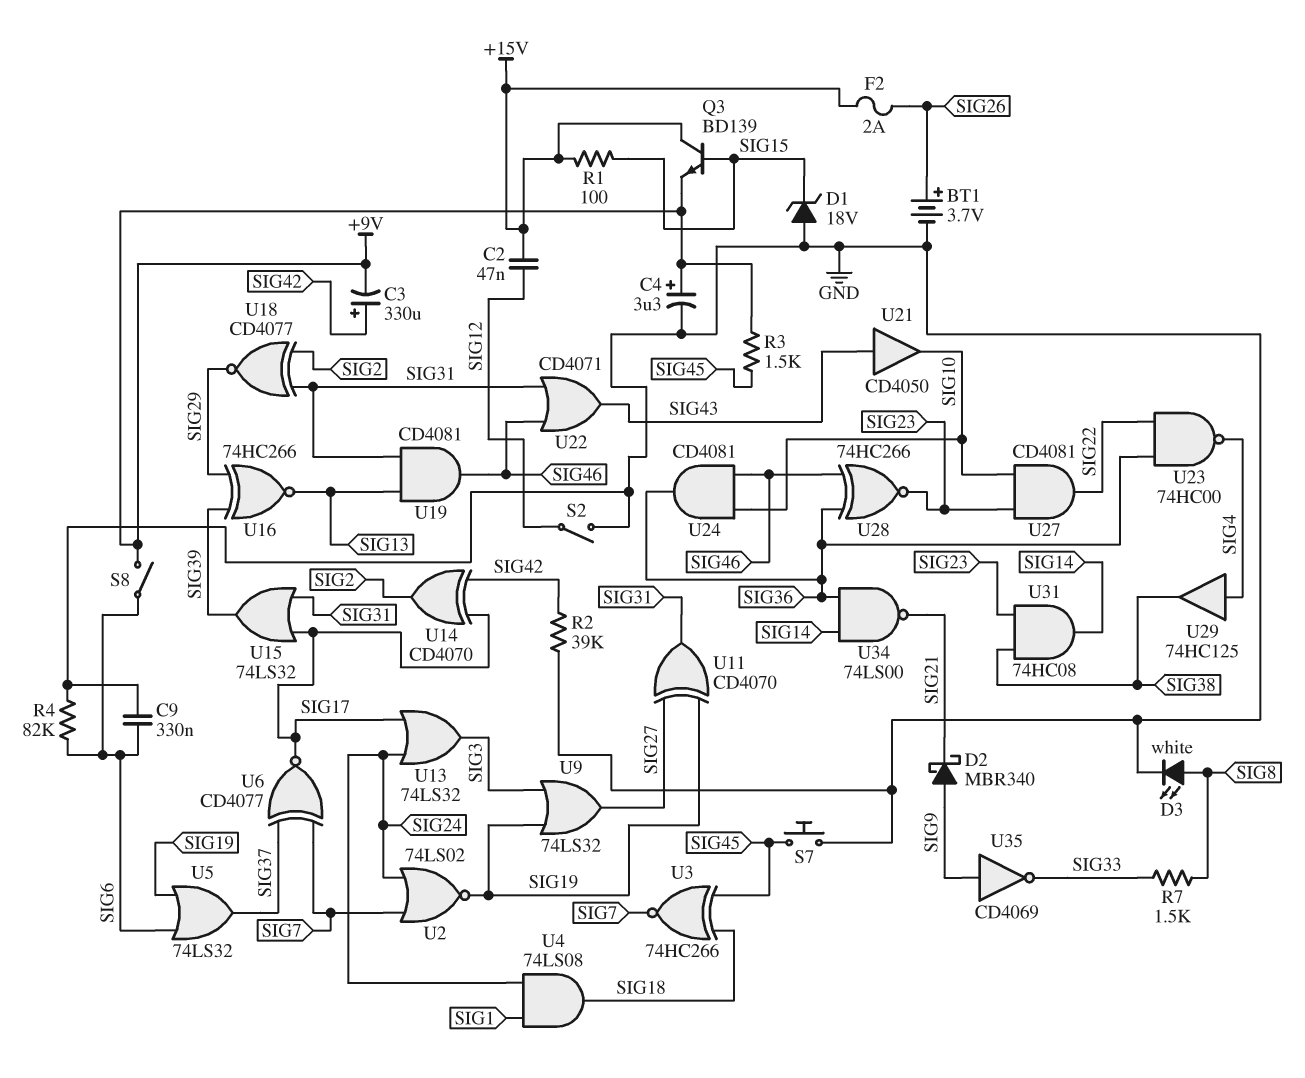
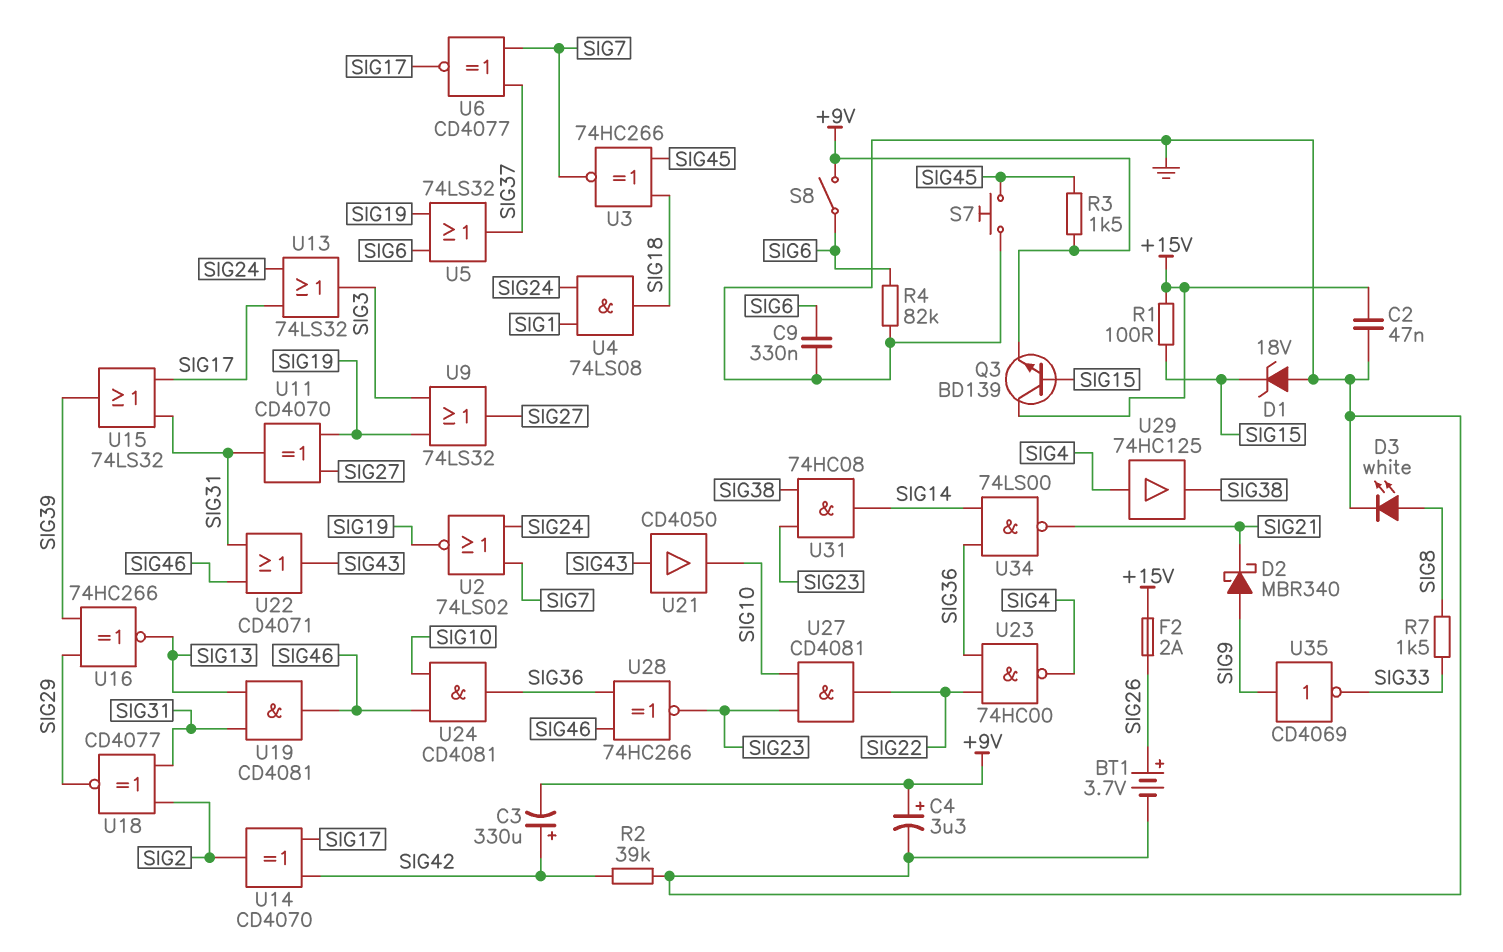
C2: 47nF (+15V, SIG12) -> 47nF (+15V, GND)
S2: switch (GND, SIG12) -> none

